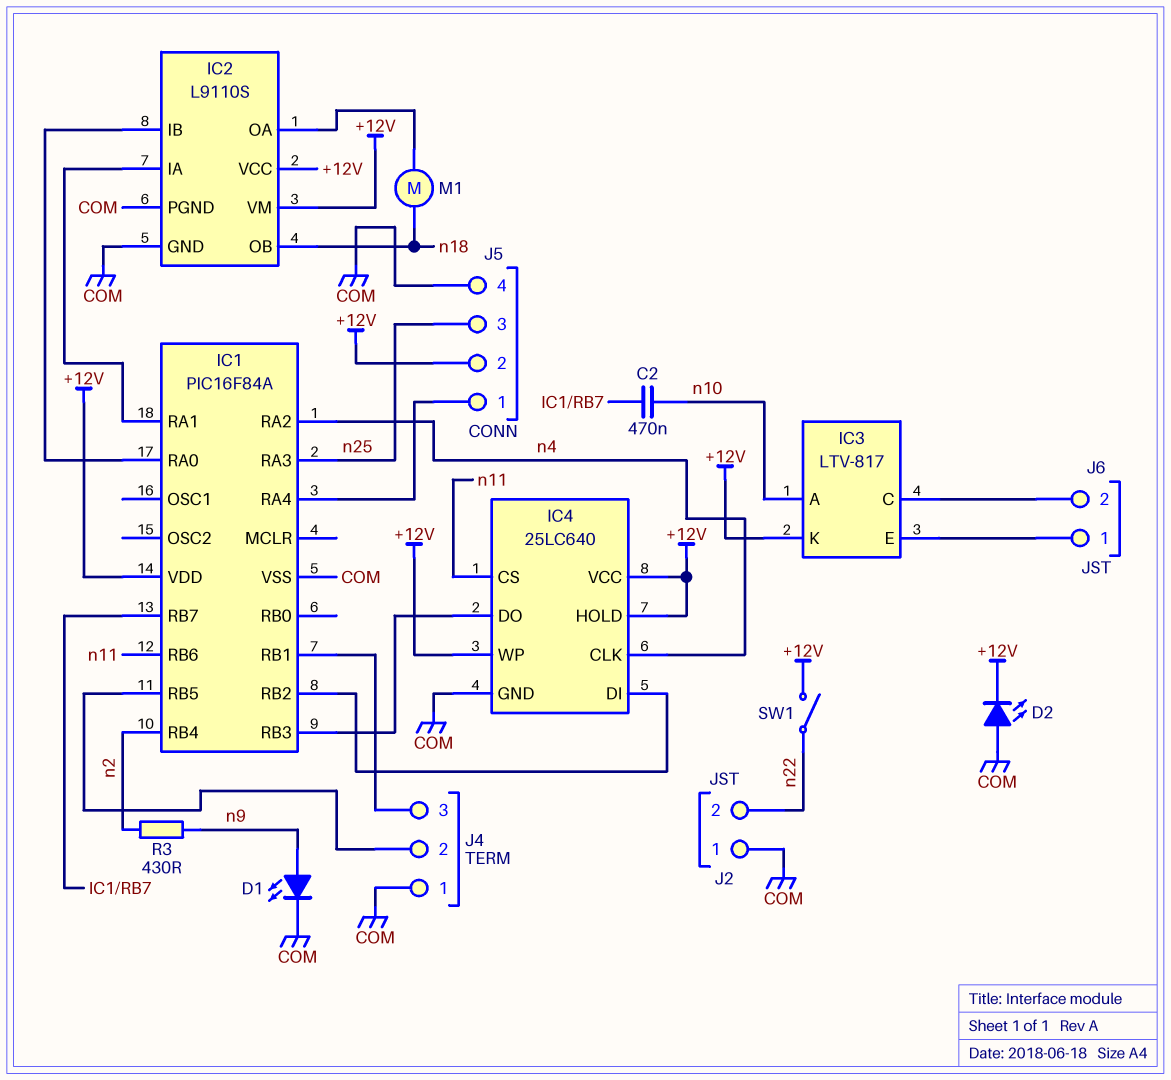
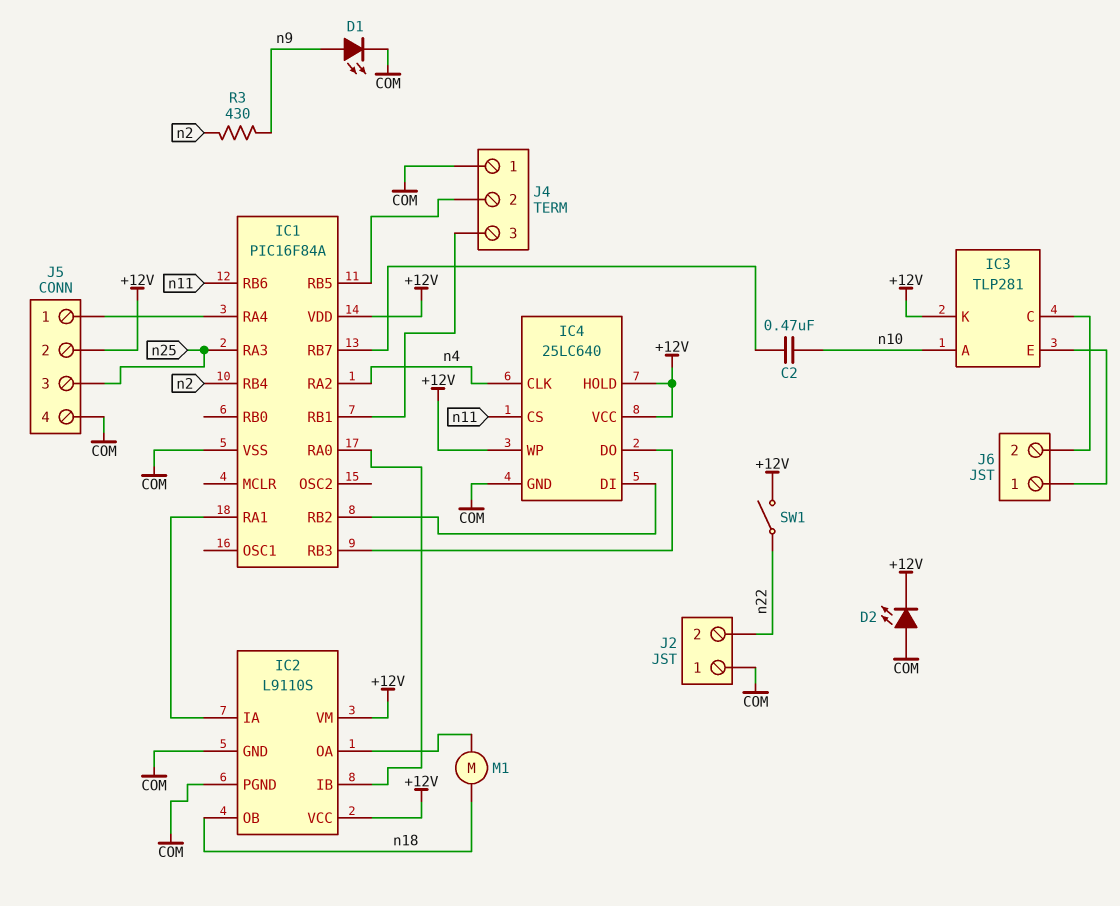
IC3: LTV-817 -> TLP281

